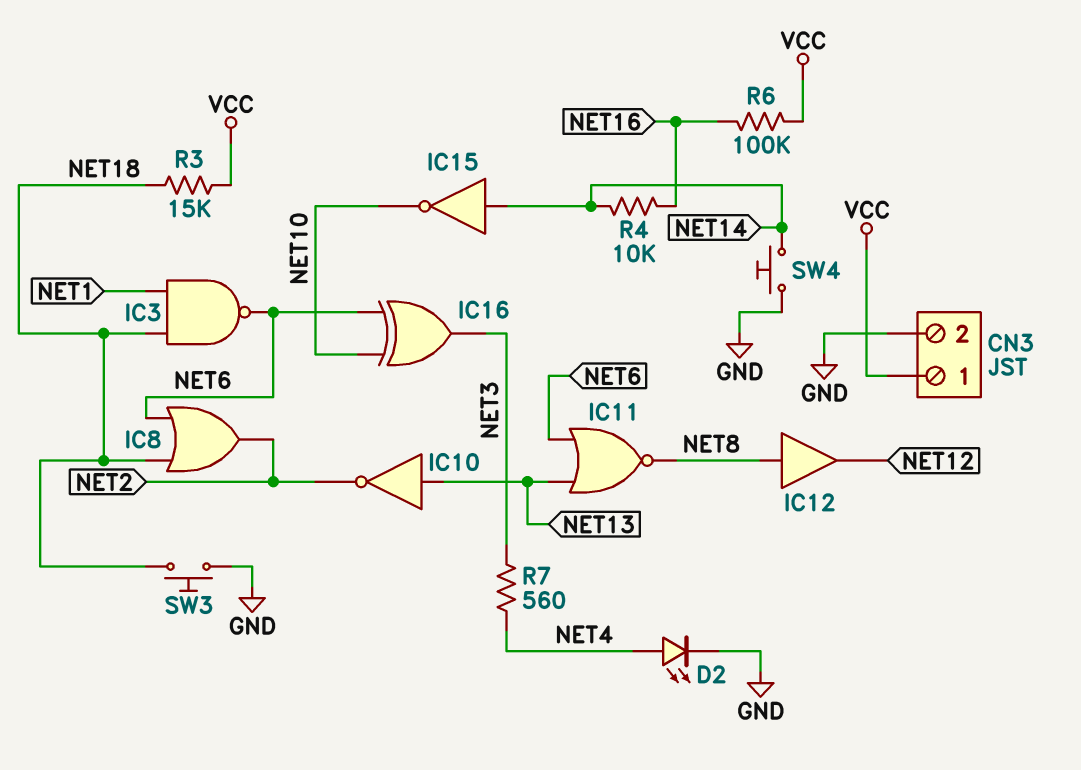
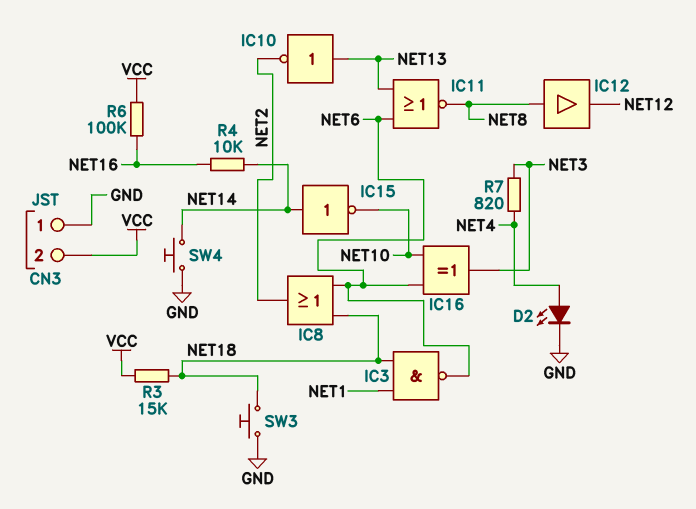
CN3 pin 1: VCC -> GND
CN3 pin 2: GND -> VCC
R7: 560 (NET3, NET4) -> 820 (NET3, NET4)

